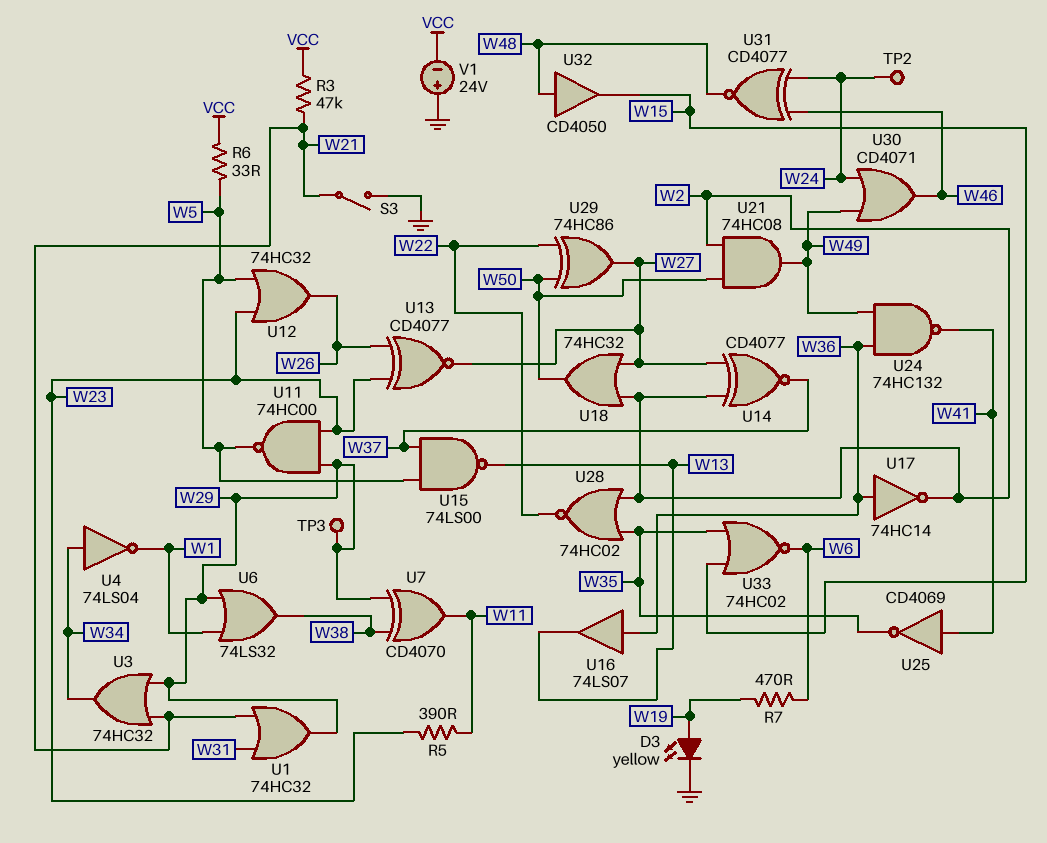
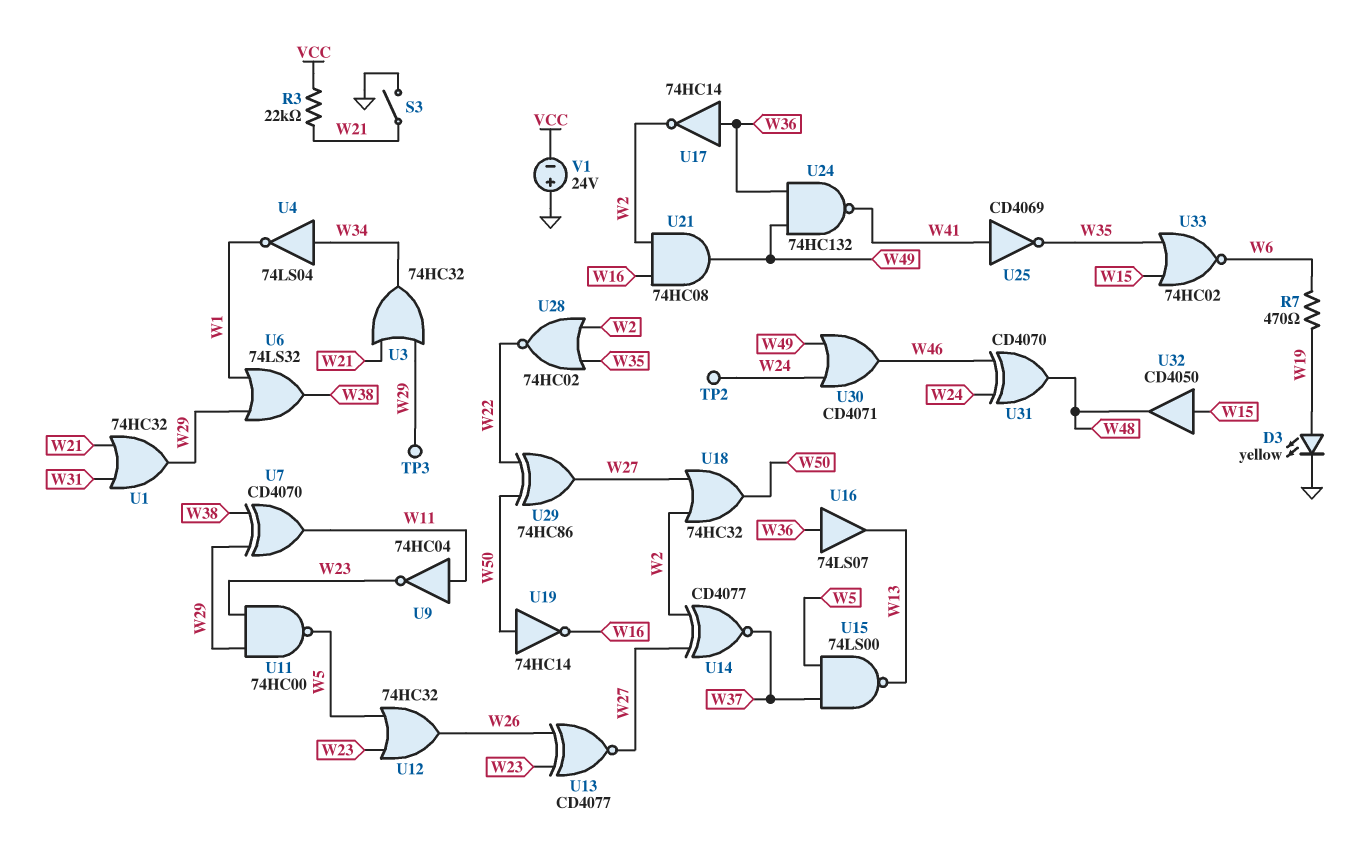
R3: 47k (VCC, W21) -> 22k (VCC, W21)
R5: 390 (W11, W23) -> none
R6: 33 (VCC, W5) -> none
U9: none -> NOT 74HC04 (in W11, out W23)
U19: none -> NOT 74HC14 (in W50, out W16)
U21: AND 74HC08 (in W2, in W50, out W49) -> AND 74HC08 (in W2, in W16, out W49)
U31: XNOR CD4077 (in W24, in W46, out W48) -> XOR CD4070 (in W24, in W46, out W48)
U32: buffer CD4050 (in W48, out W15) -> buffer CD4050 (in W15, out W48)

